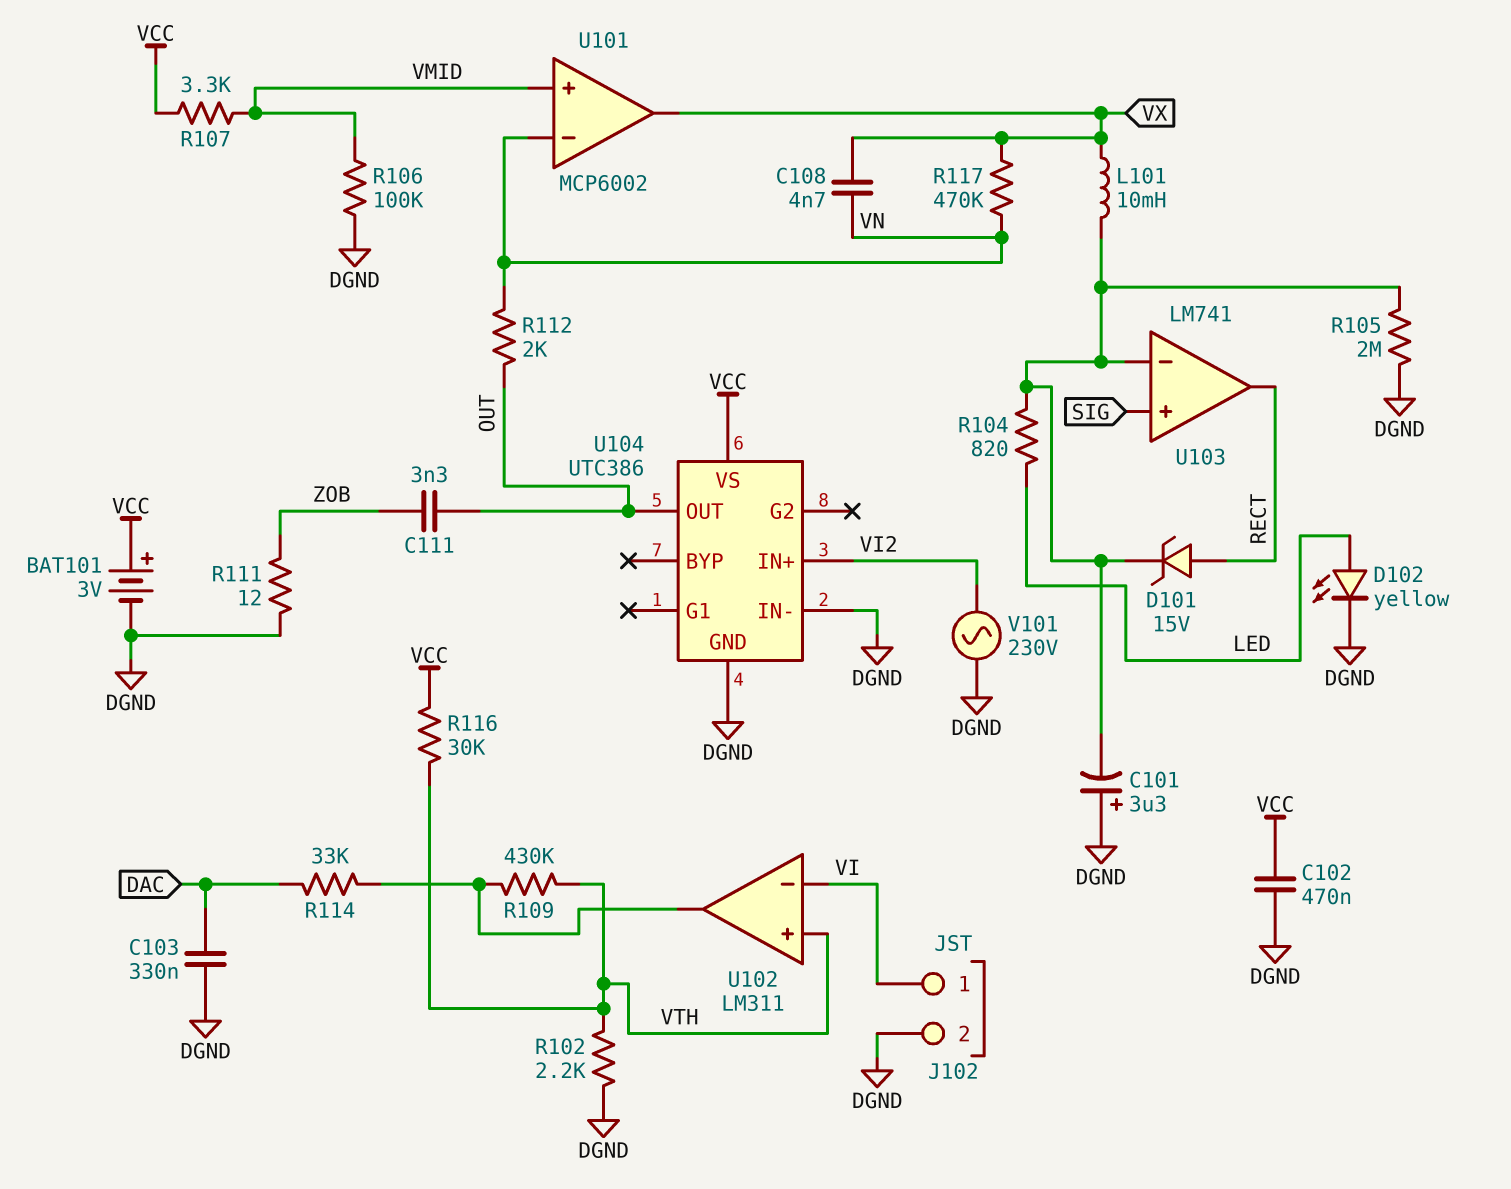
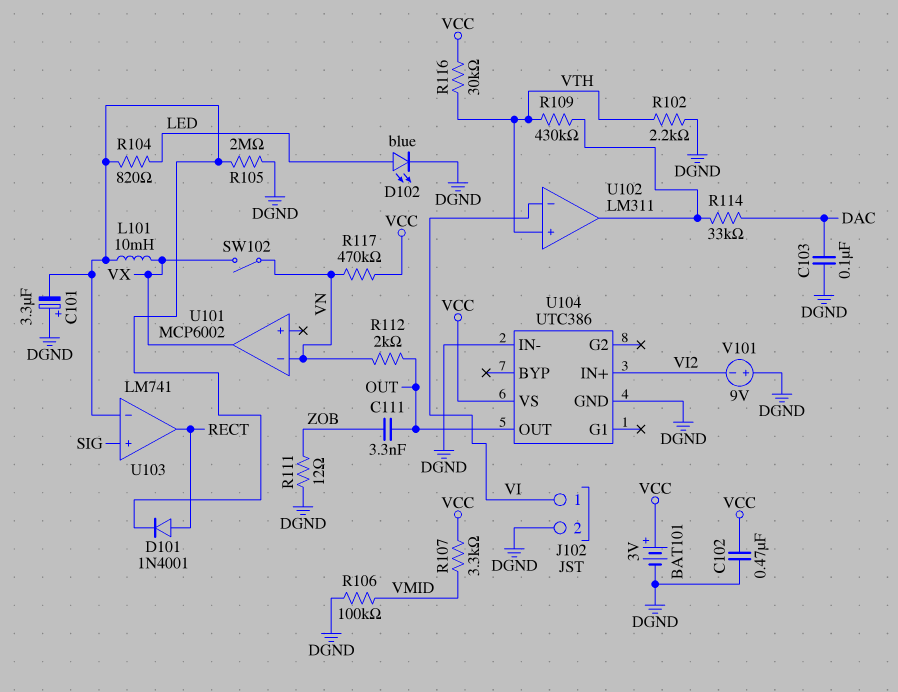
C103: 330nF (DAC, DGND) -> 100nF (DAC, DGND)
C108: 4.7nF (VN, VX) -> none
D101: zener 15V (A RECT, K U103/in-) -> diode 1N4001 (A RECT, K U103/in-)
D102: LED yellow (A LED, K DGND) -> LED blue (A LED, K DGND)
R117: 470k (VN, VX) -> 470k (VCC, VN)
SW102: none -> switch (VN, VX)
U101 pin in+: VMID -> none
V101: AC 230V (DGND, VI2) -> 9V (plus DGND, minus VI2)

